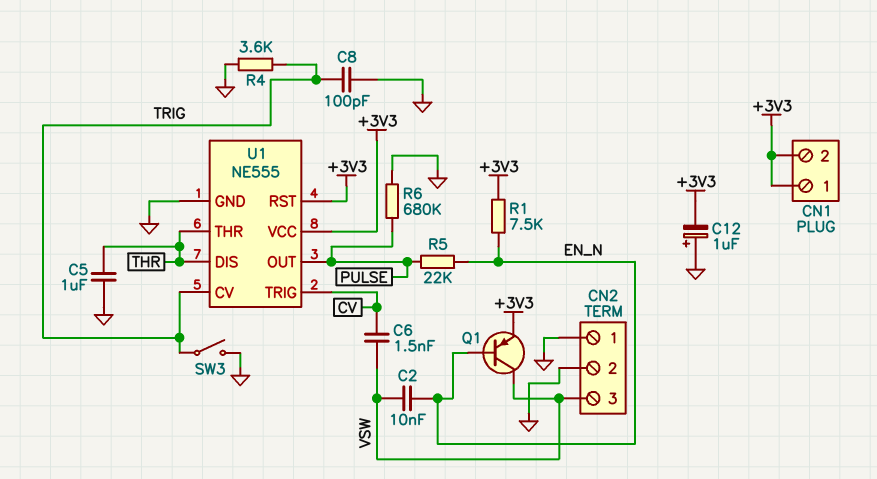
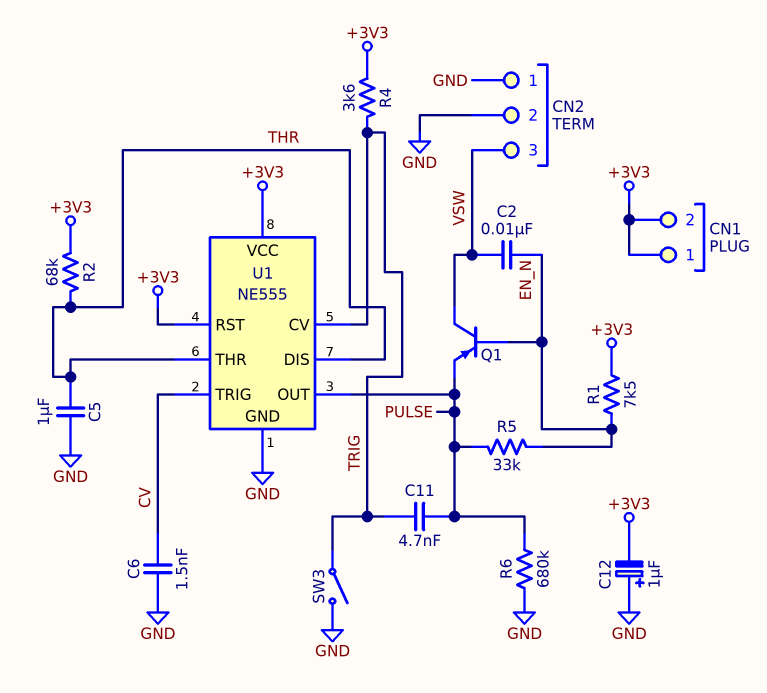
C6: 1.5nF (CV, VSW) -> 1.5nF (CV, GND)
C8: 100pF (GND, TRIG) -> none
C11: none -> 4.7nF (PULSE, TRIG)
Q1: PNP (B EN_N, C VSW, E +3V3) -> PNP (B EN_N, C VSW, E PULSE)
R2: none -> 68k (+3V3, THR)
R4: 3.6k (GND, TRIG) -> 3.6k (+3V3, TRIG)
R5: 22k (EN_N, PULSE) -> 33k (EN_N, PULSE)

